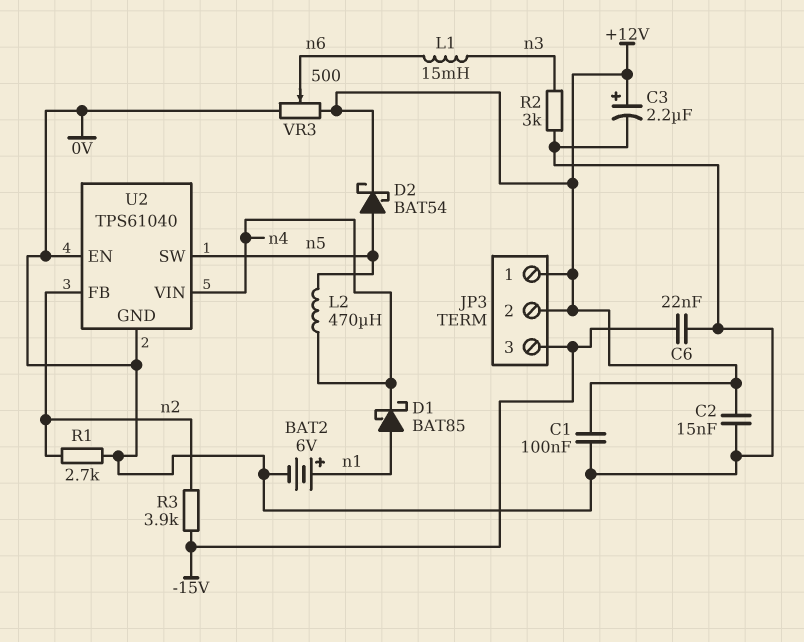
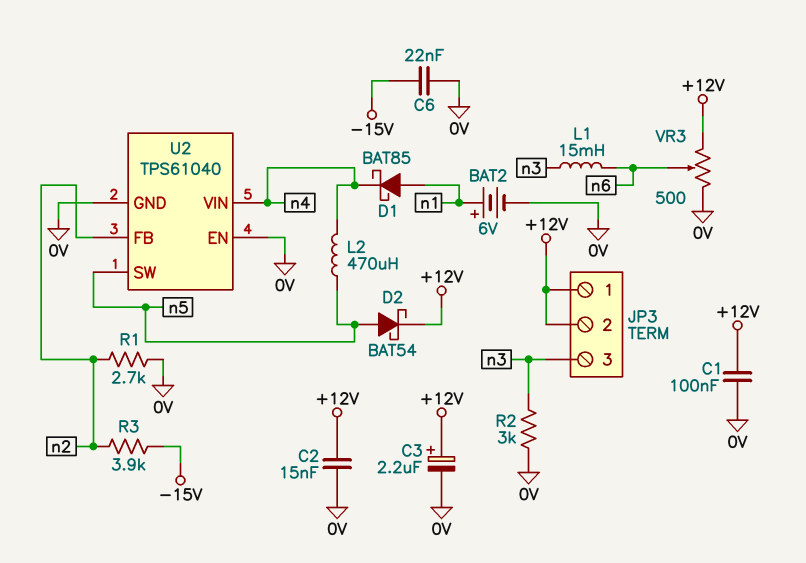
JP3 pin 3: -15V -> n3

